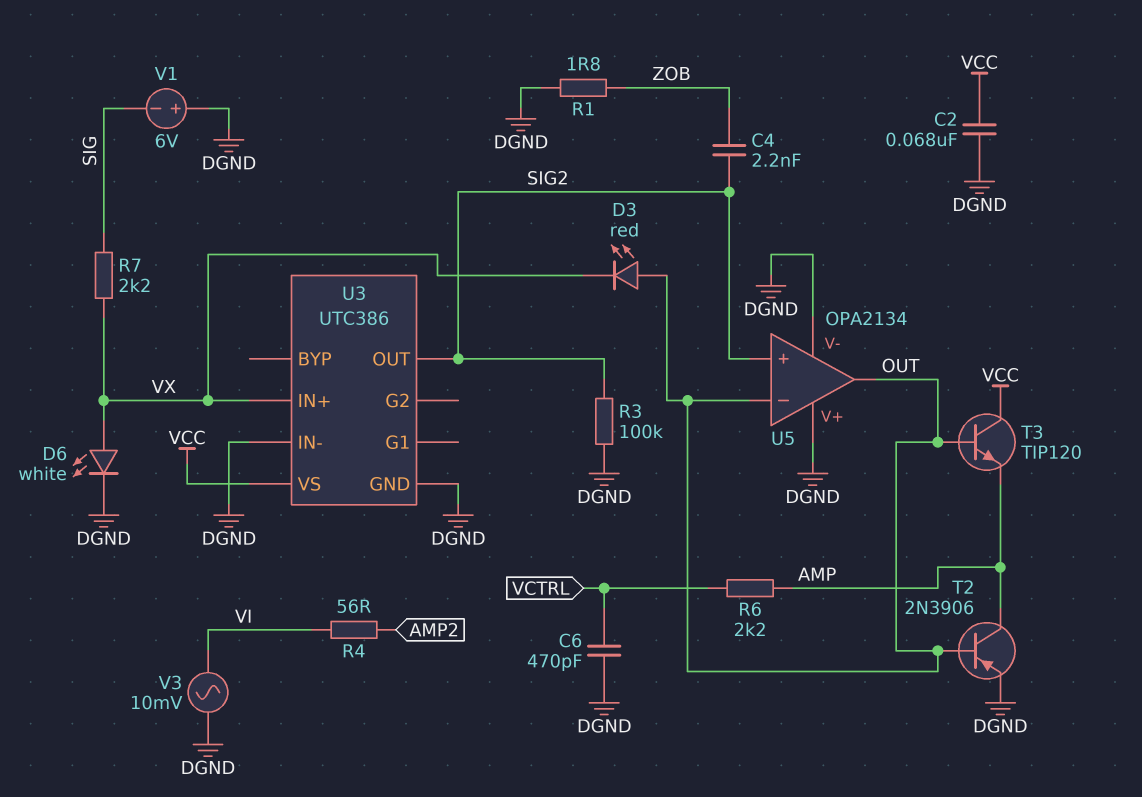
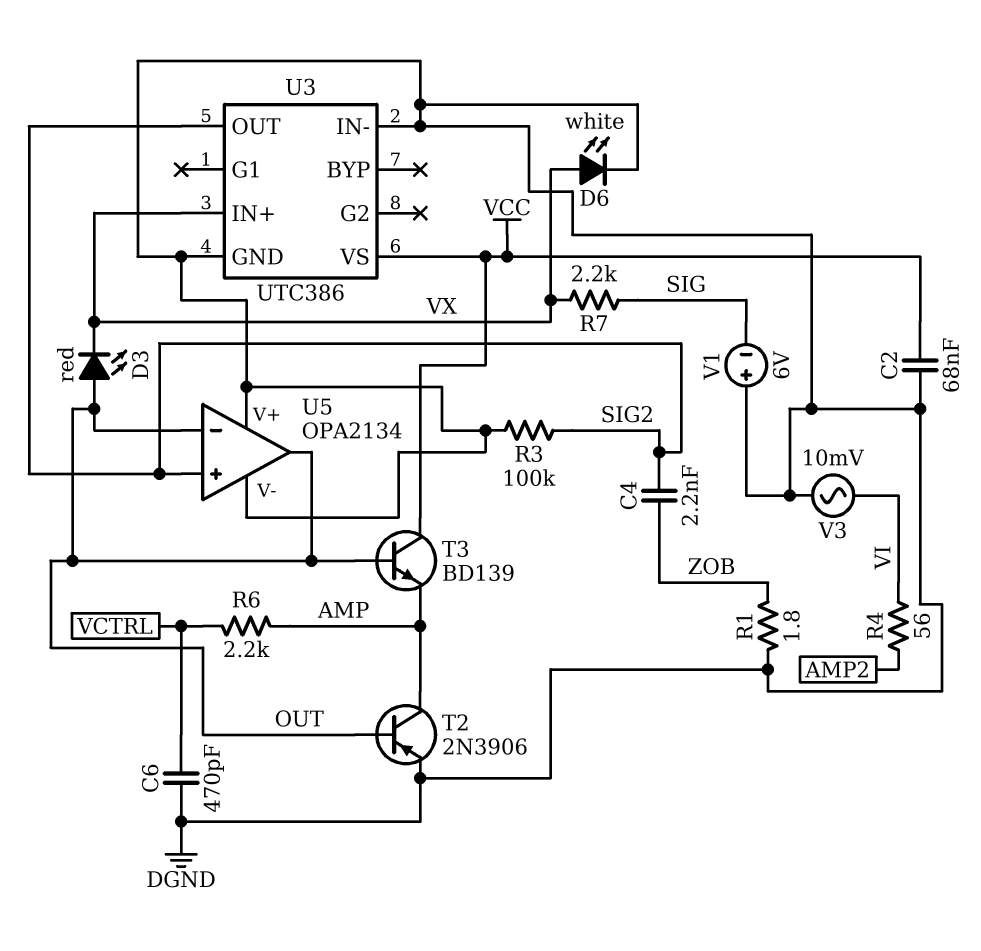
T3: NPN TIP120 (B OUT, C VCC, E AMP) -> NPN BD139 (B OUT, C VCC, E AMP)

